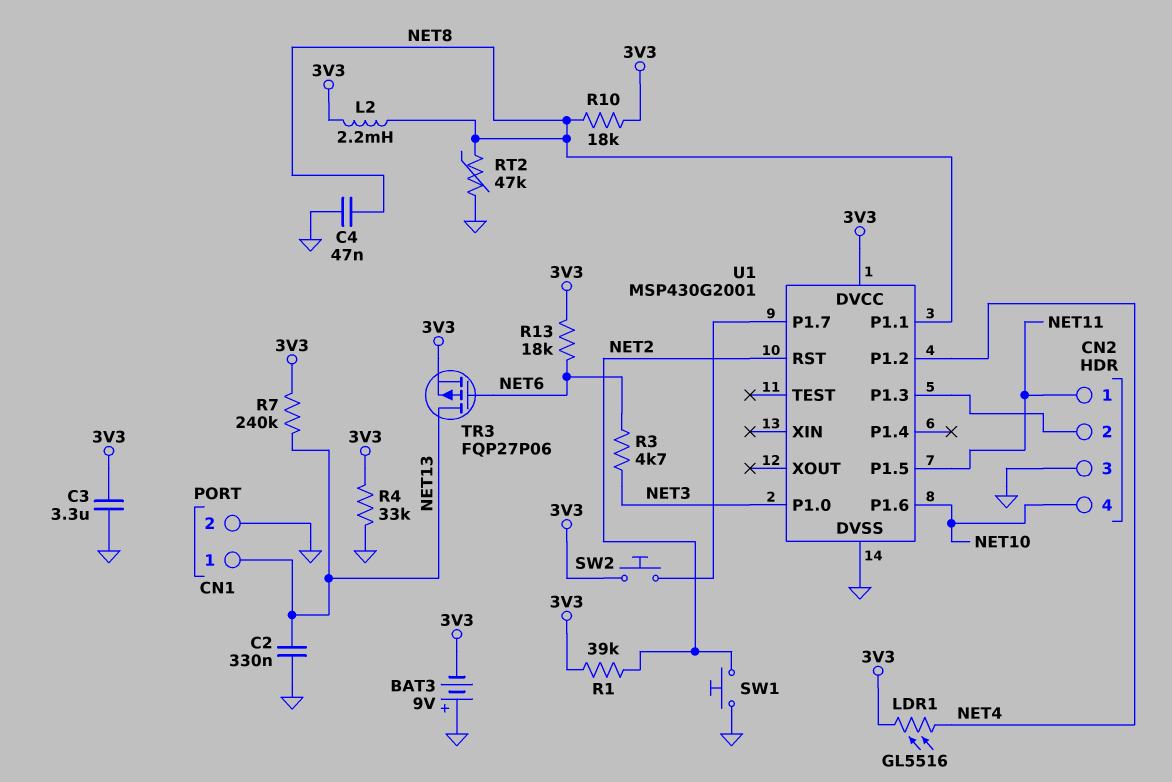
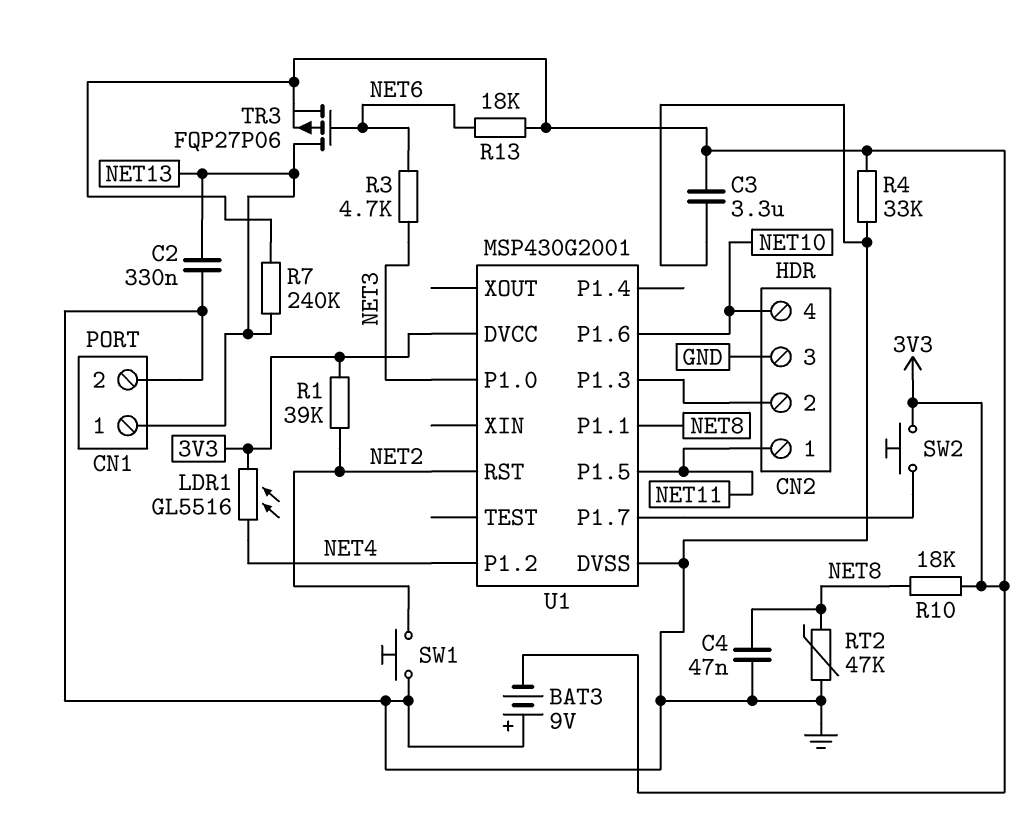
L2: 2.2mH (3V3, NET8) -> none

